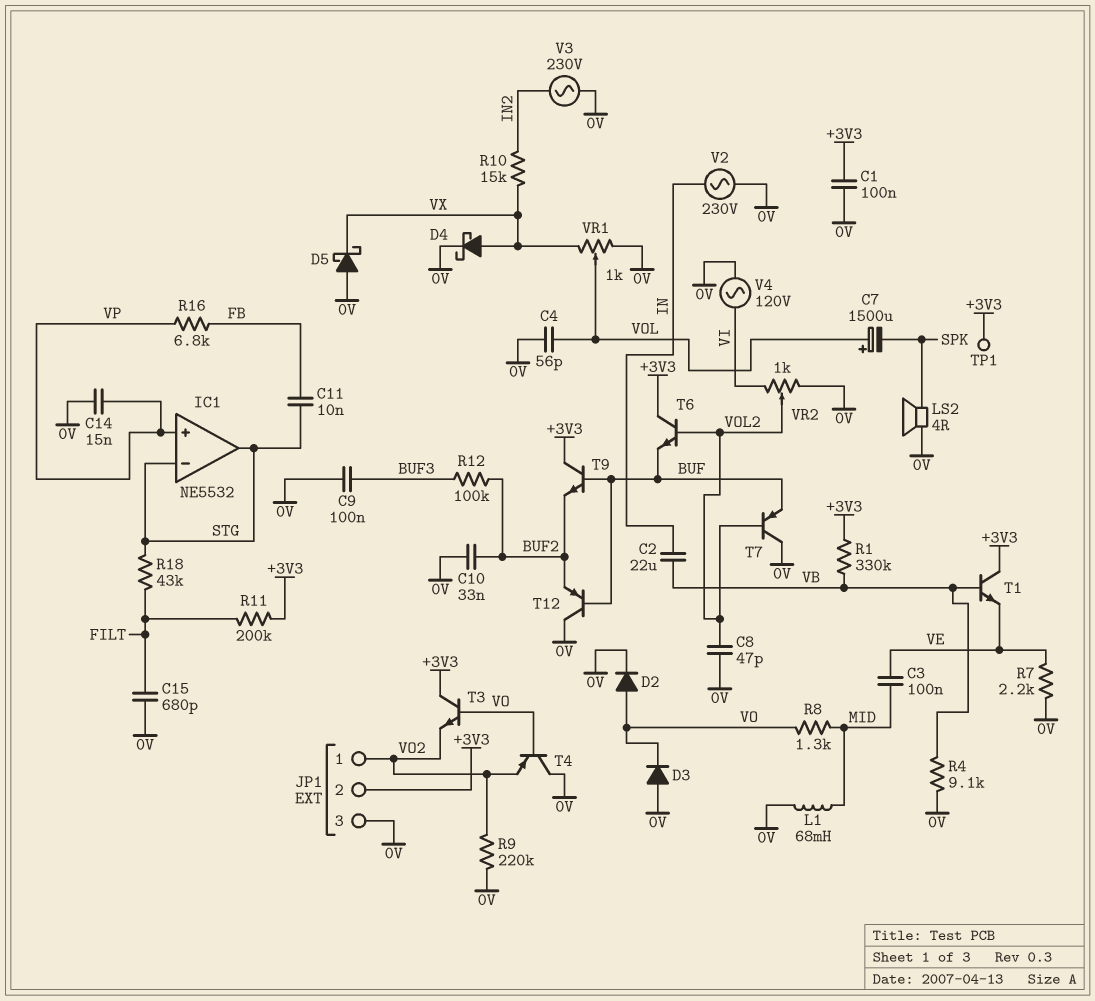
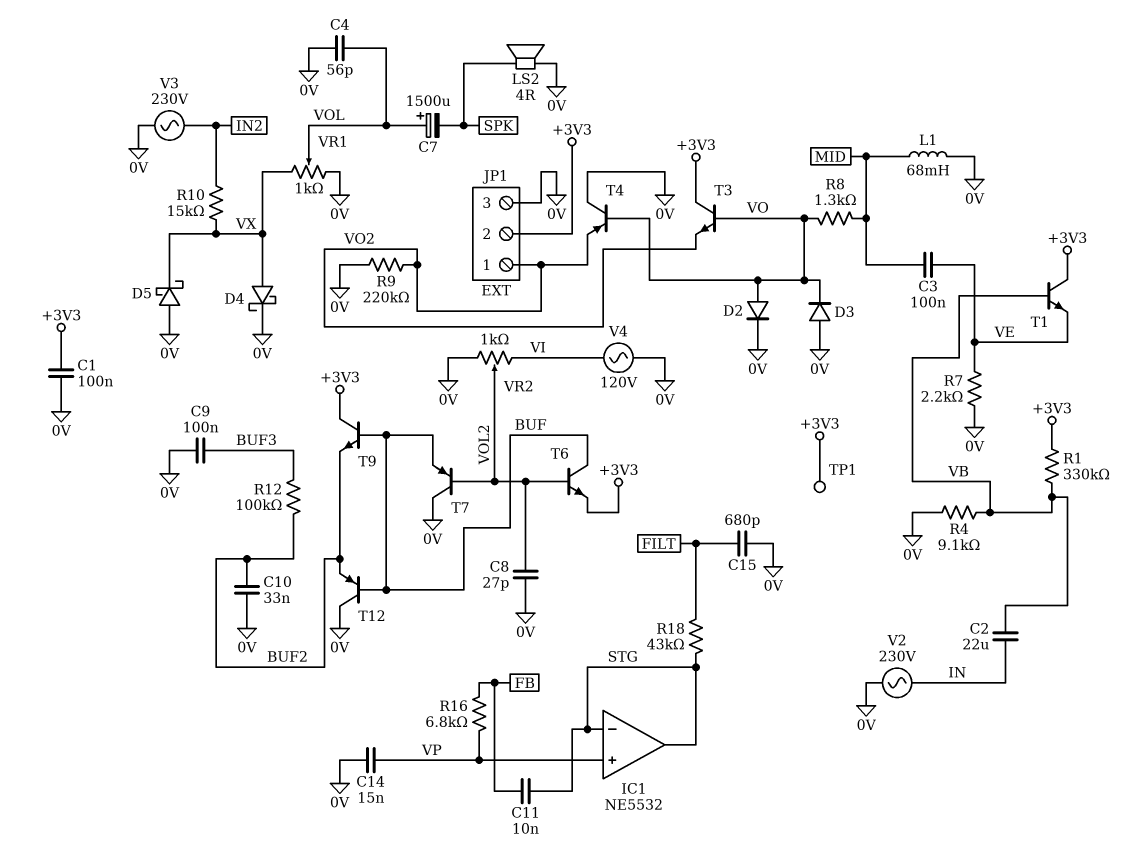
C8: 47pF (0V, VOL2) -> 27pF (0V, VOL2)
R11: 200k (+3V3, FILT) -> none
T6: NPN (B VOL2, C +3V3, E BUF) -> NPN (B VOL2, C BUF, E +3V3)

